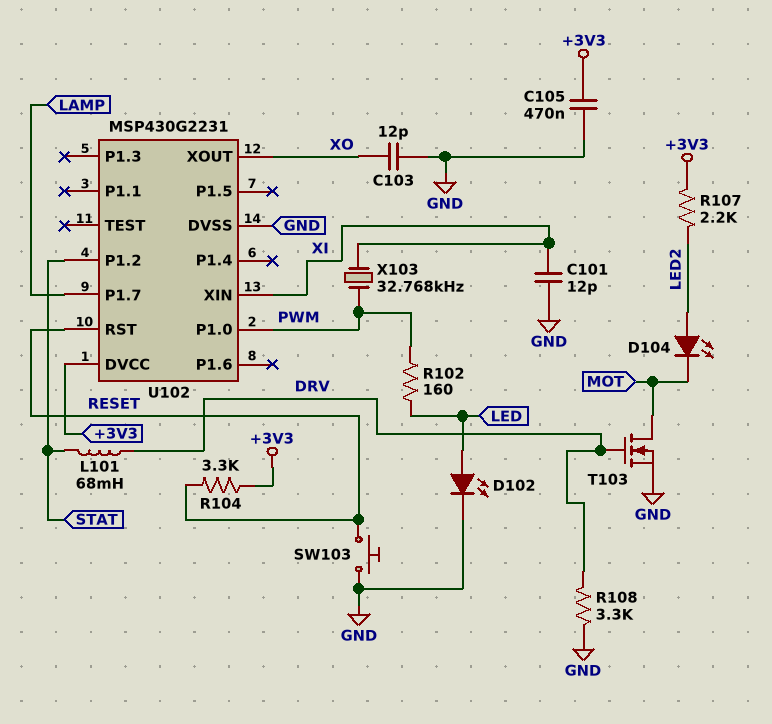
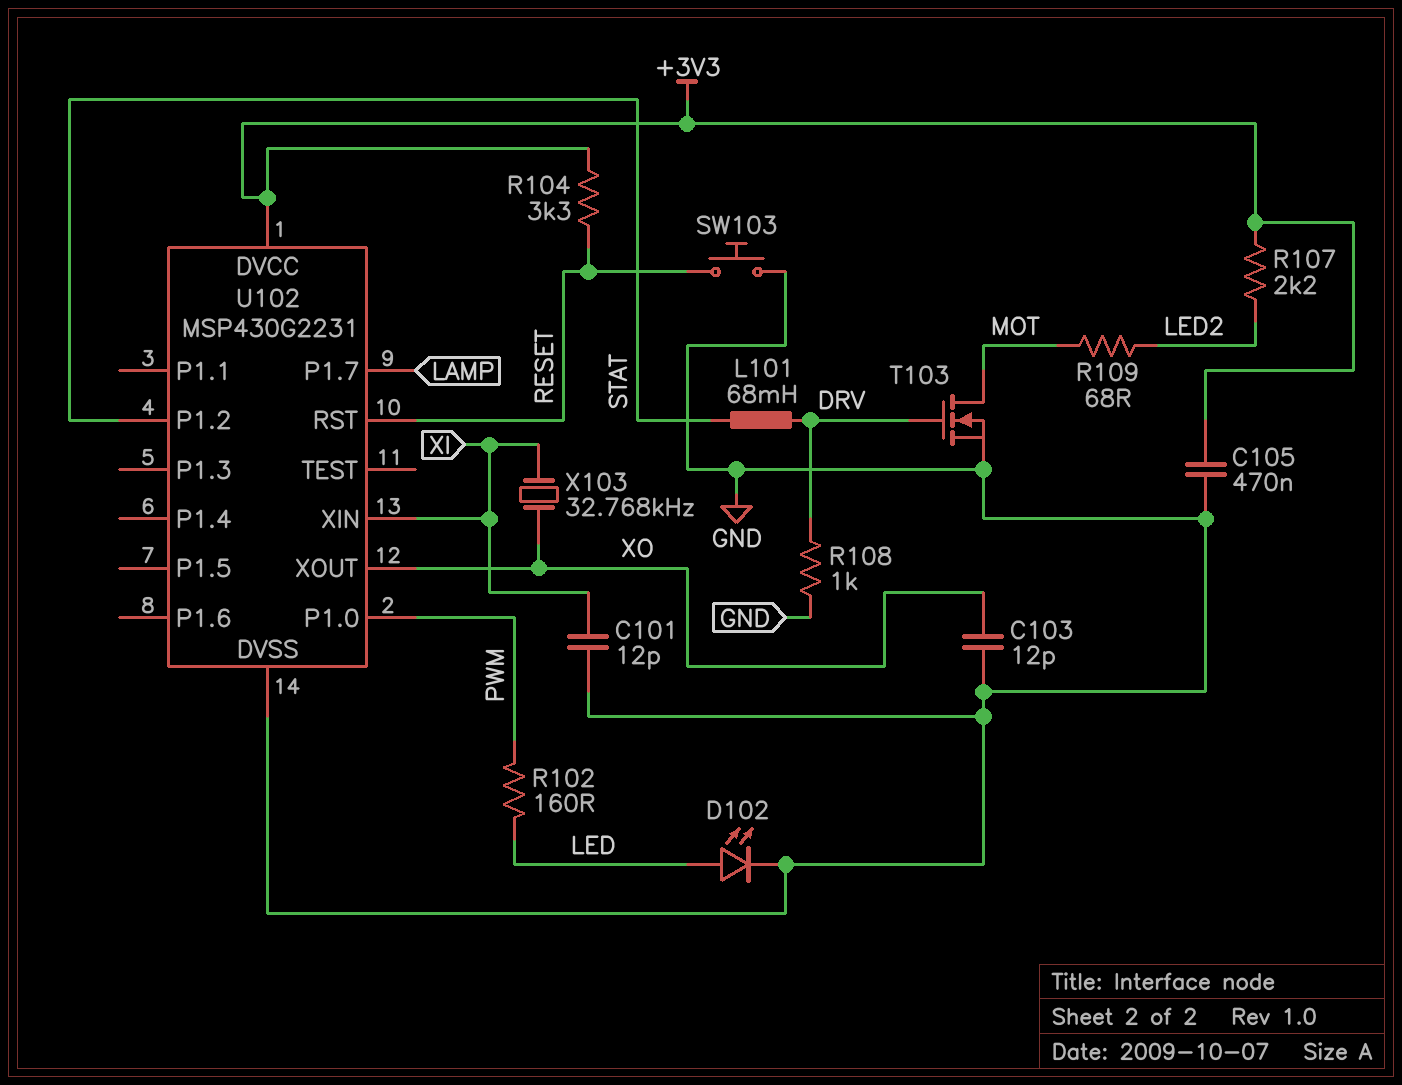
D104: LED (A LED2, K MOT) -> none
R108: 3.3k (DRV, GND) -> 1k (DRV, GND)
R109: none -> 68 (LED2, MOT)
X103: 32.768kHz (PWM, XI) -> 32.768kHz (XI, XO)

